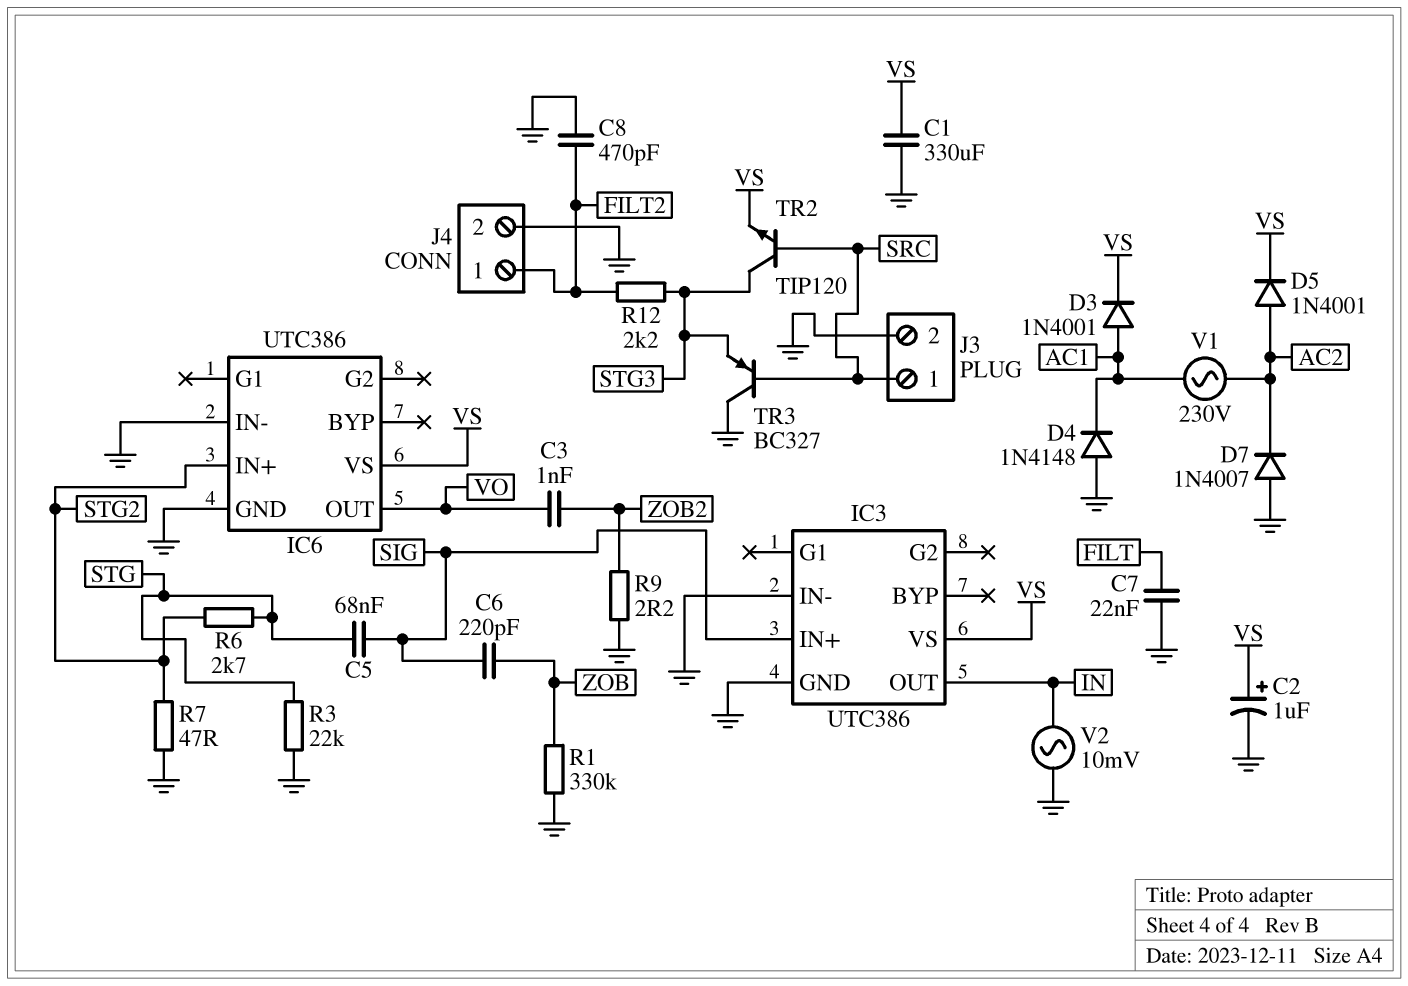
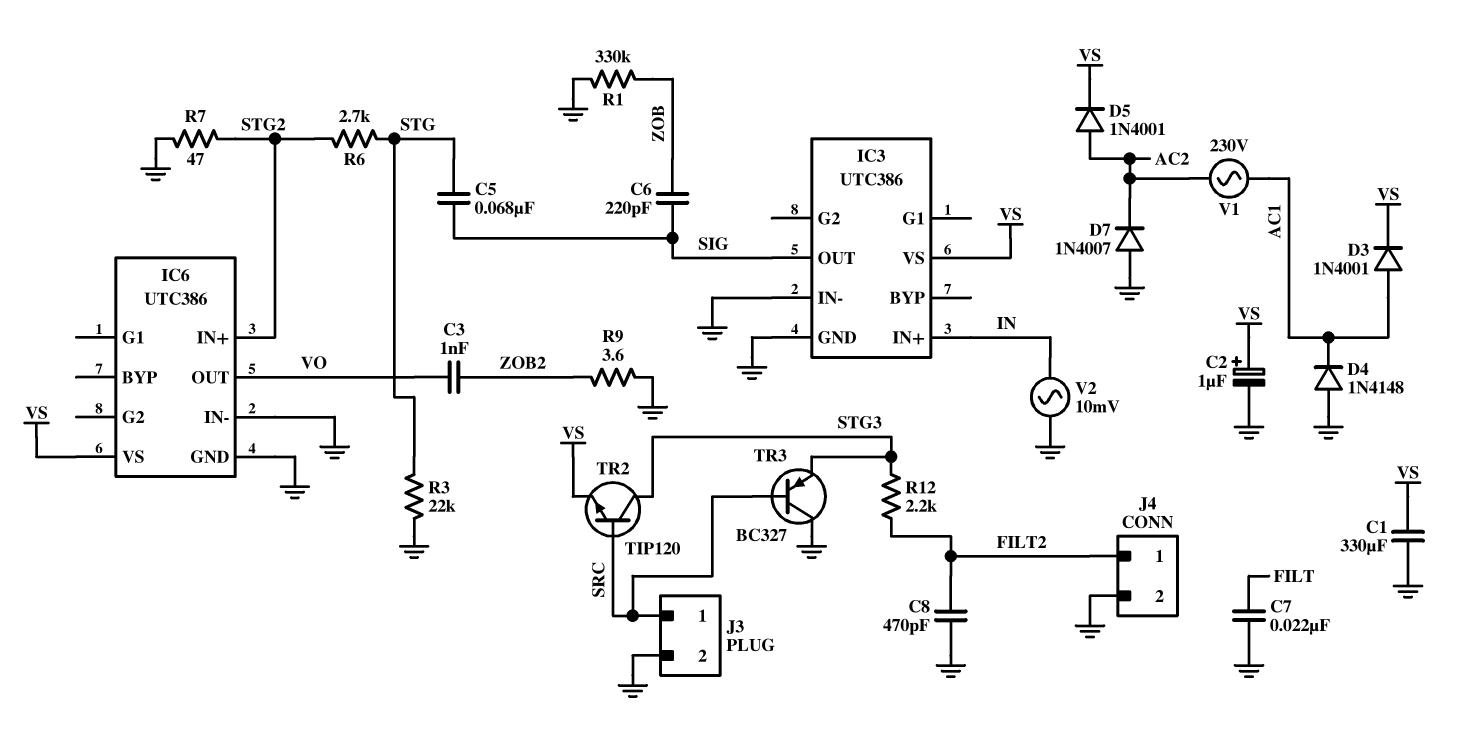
IC3 pin IN+: SIG -> IN
IC3 pin OUT: IN -> SIG
R9: 2.2 (GND, ZOB2) -> 3.6 (GND, ZOB2)

